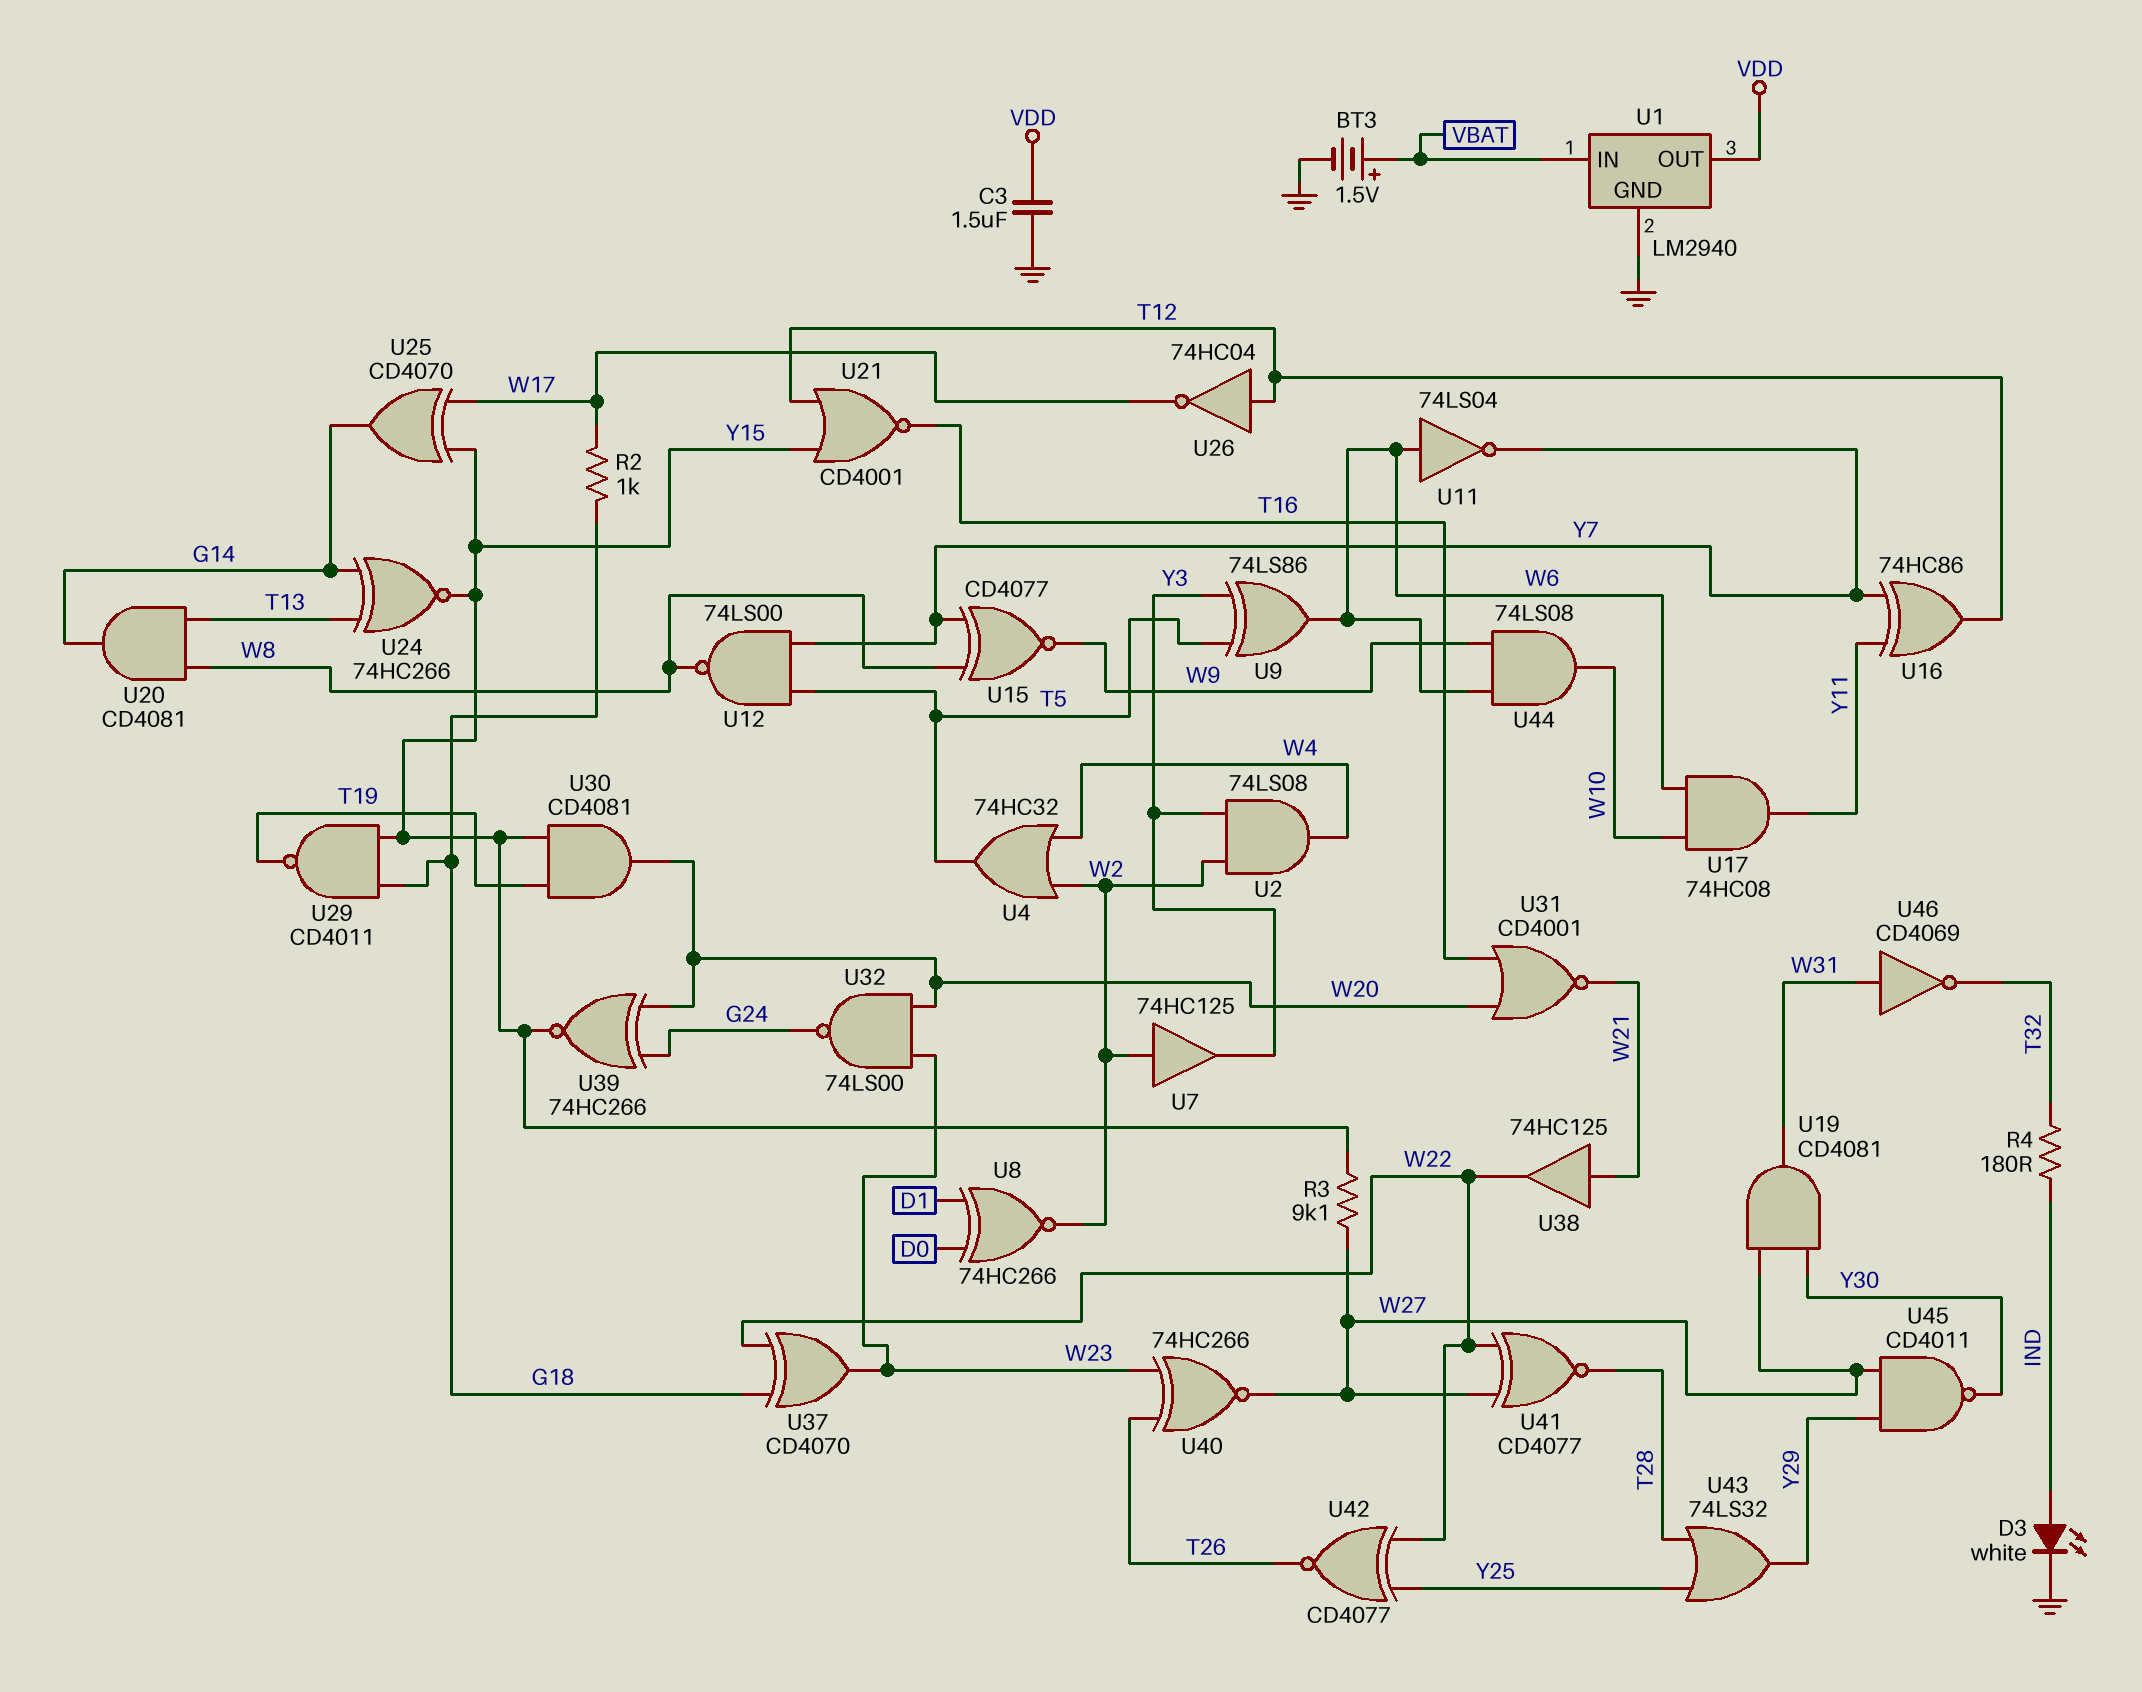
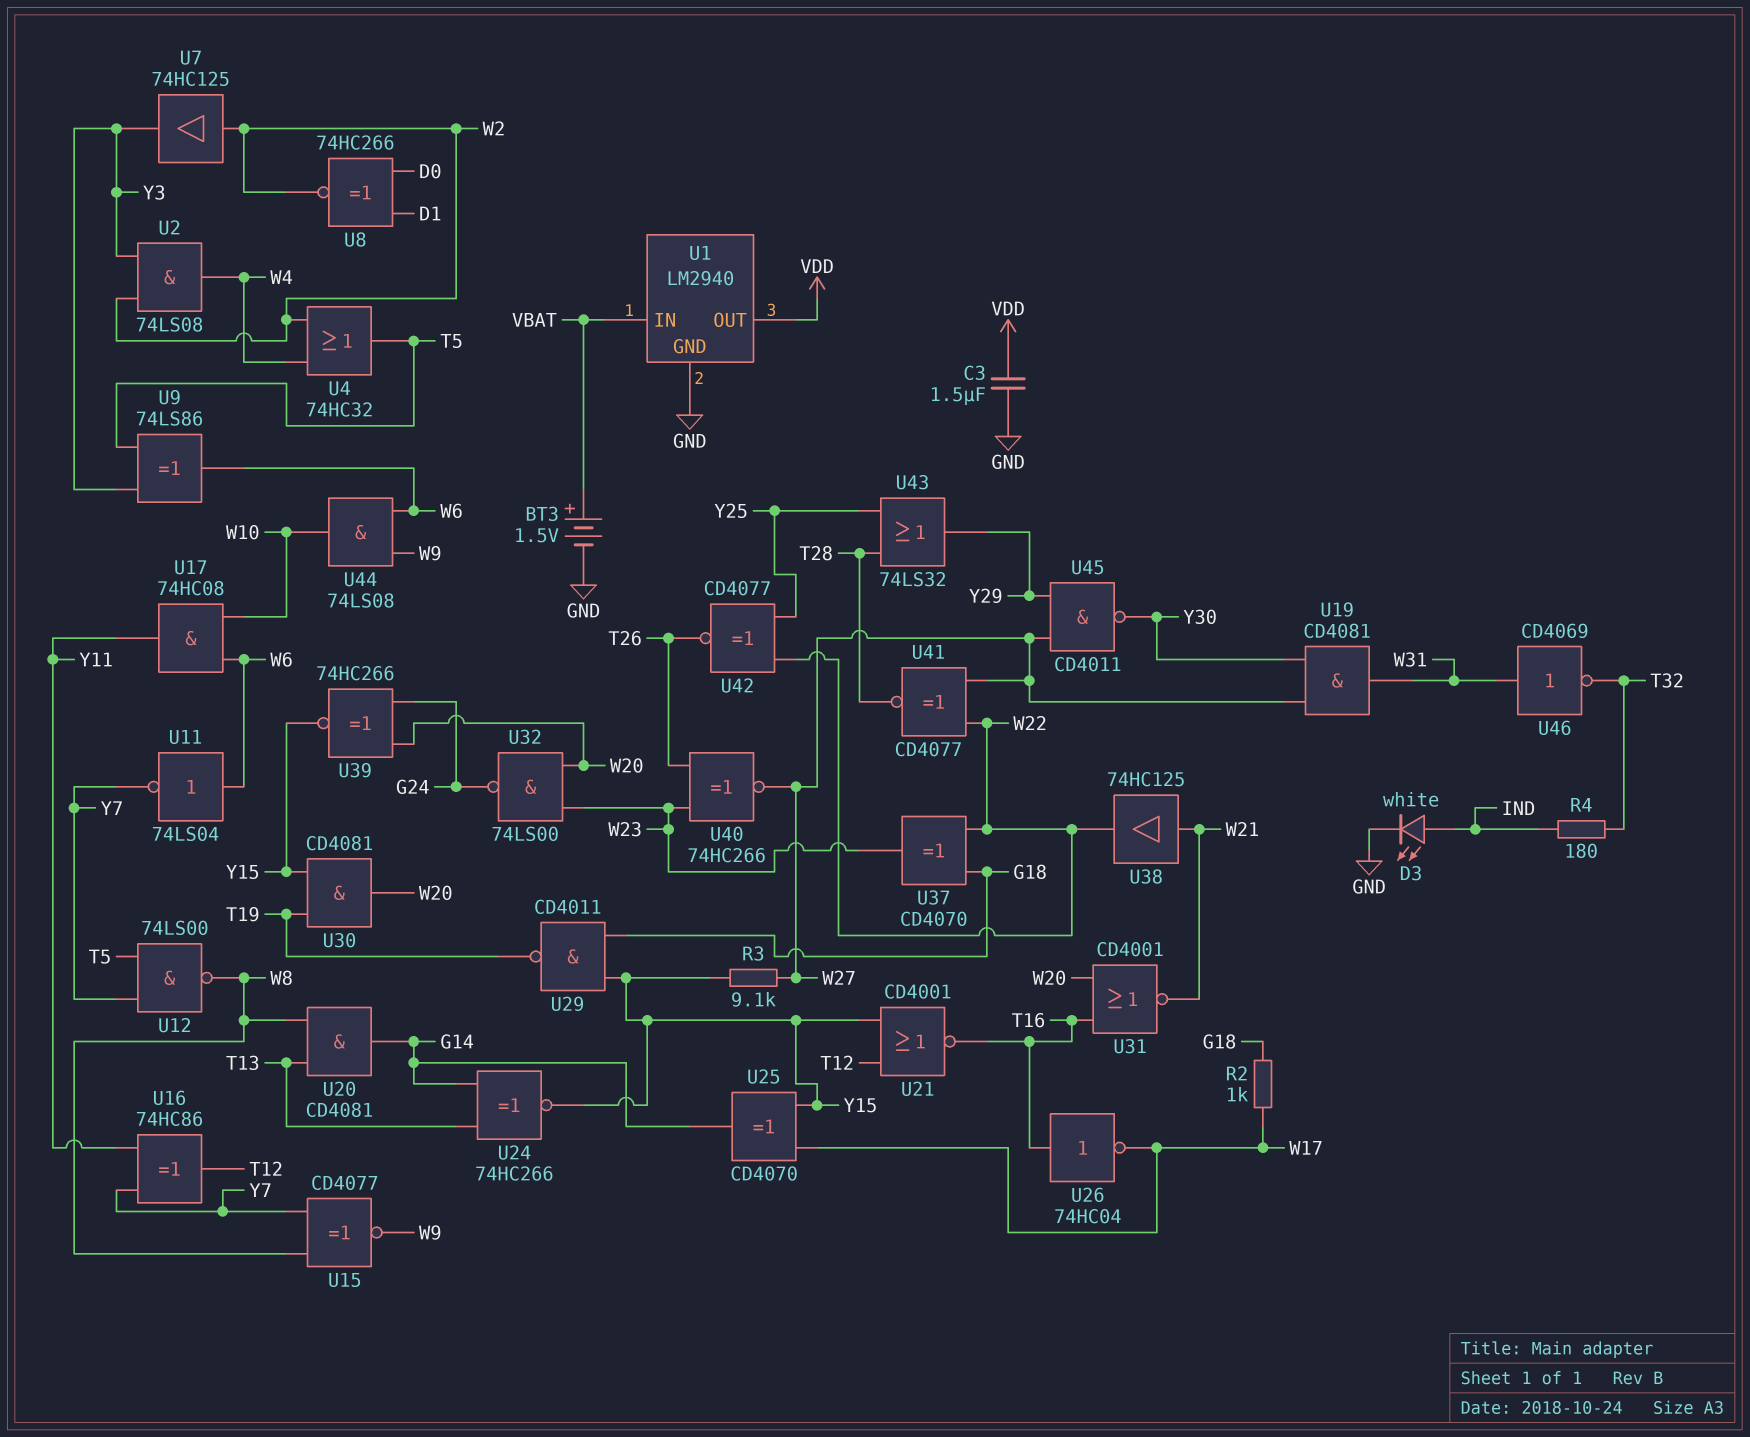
U26: NOT 74HC04 (in T12, out W17) -> NOT 74HC04 (in T16, out W17)

